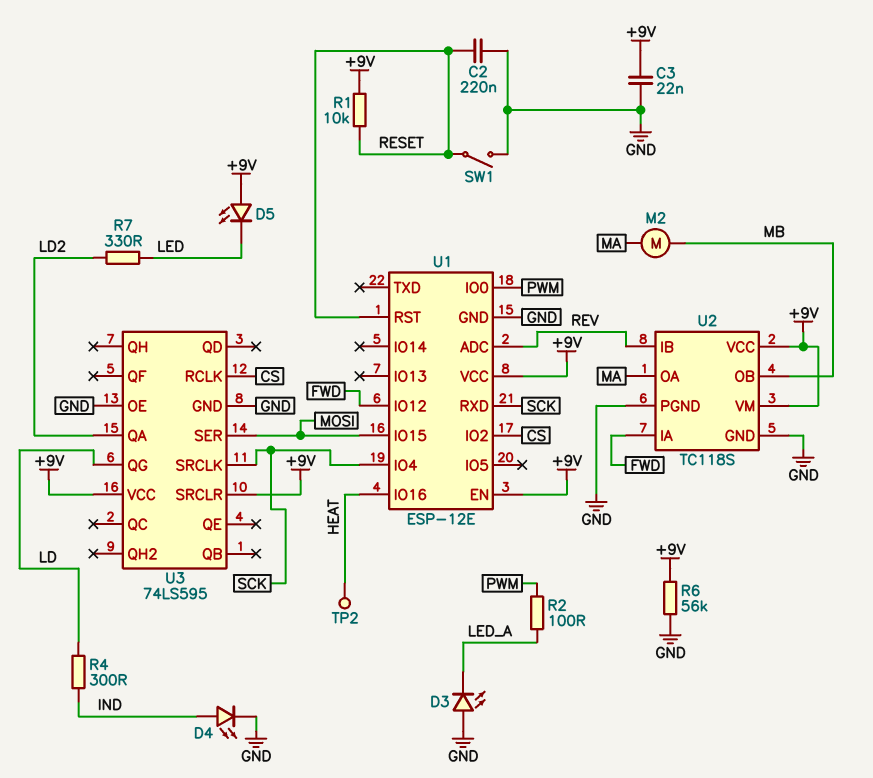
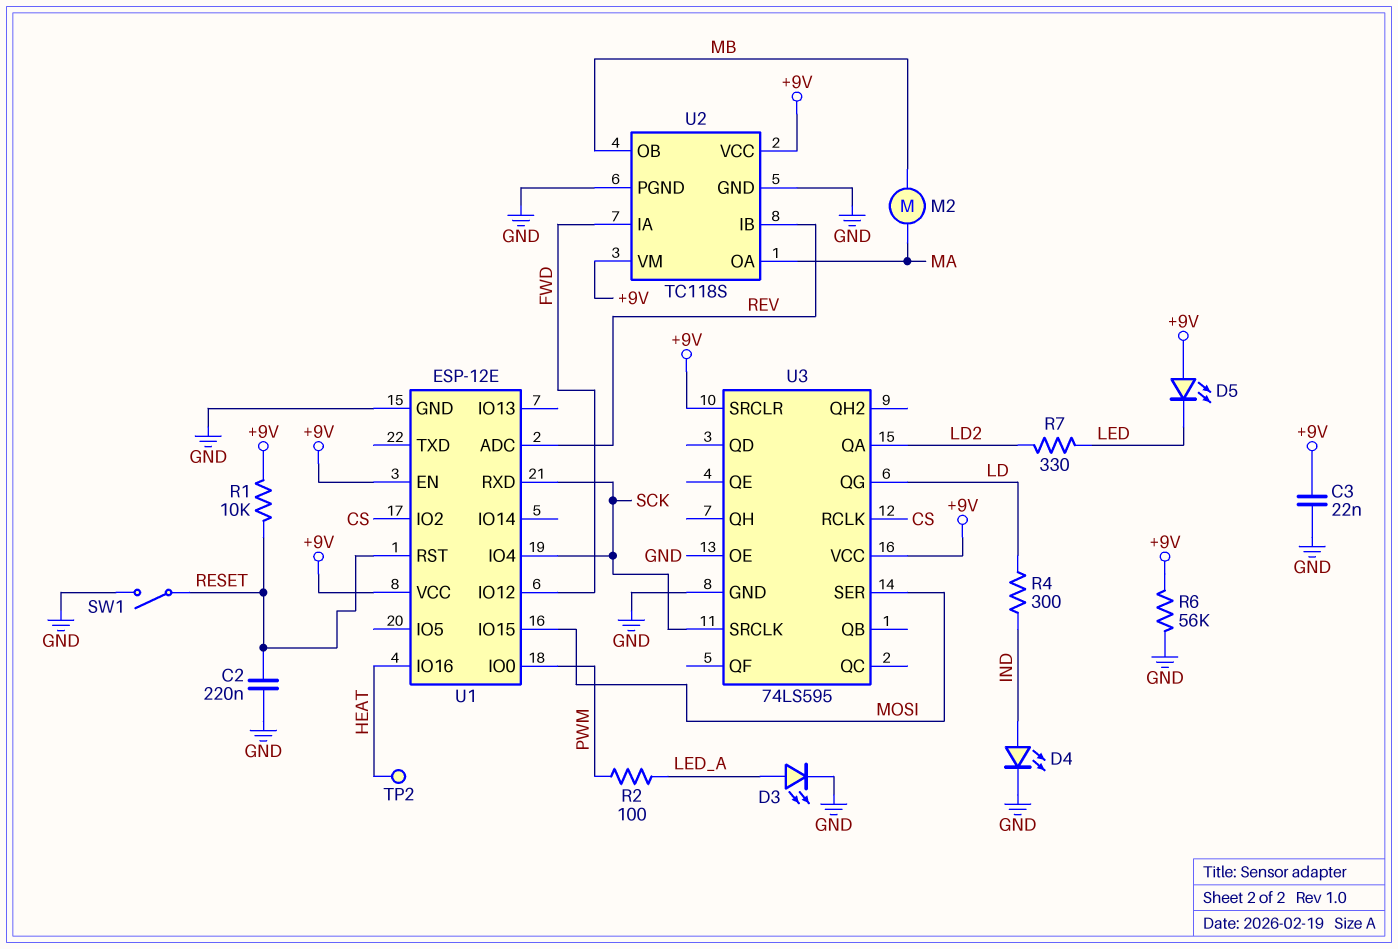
D3: LED (A GND, K LED_A) -> LED (A LED_A, K GND)

